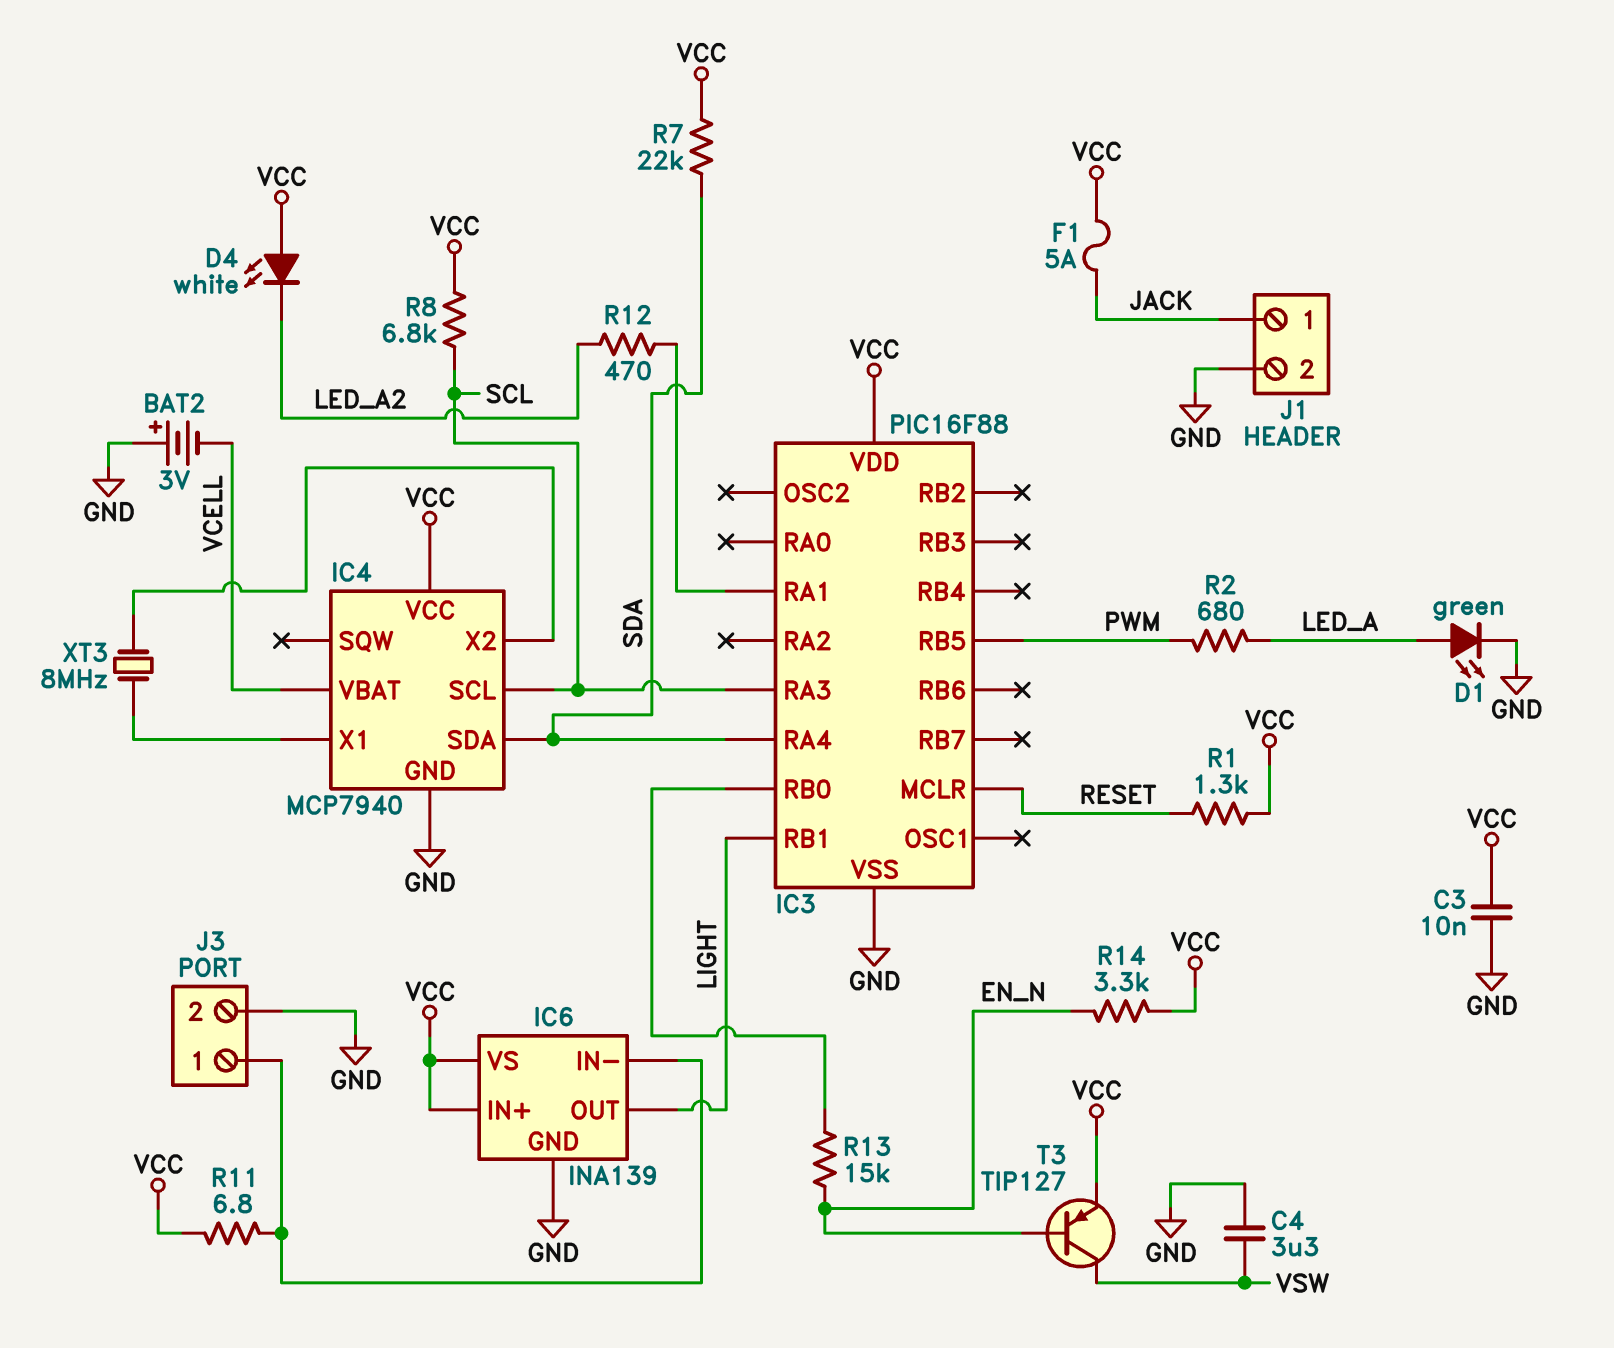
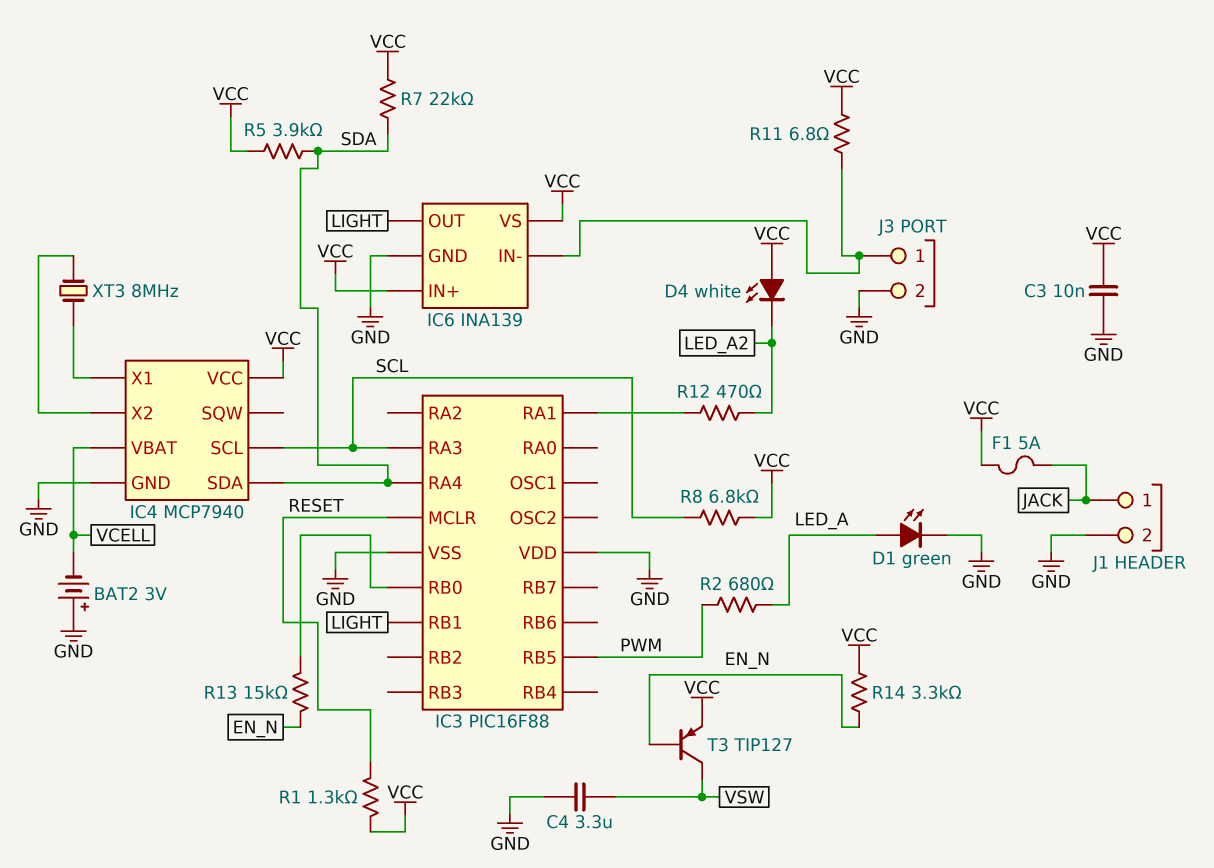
IC3 pin VDD: VCC -> GND
R5: none -> 3.9k (SDA, VCC)

